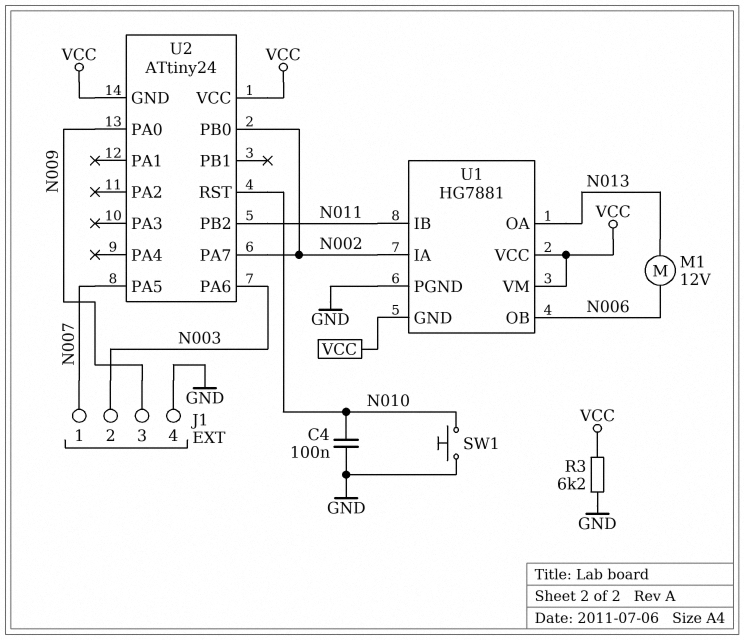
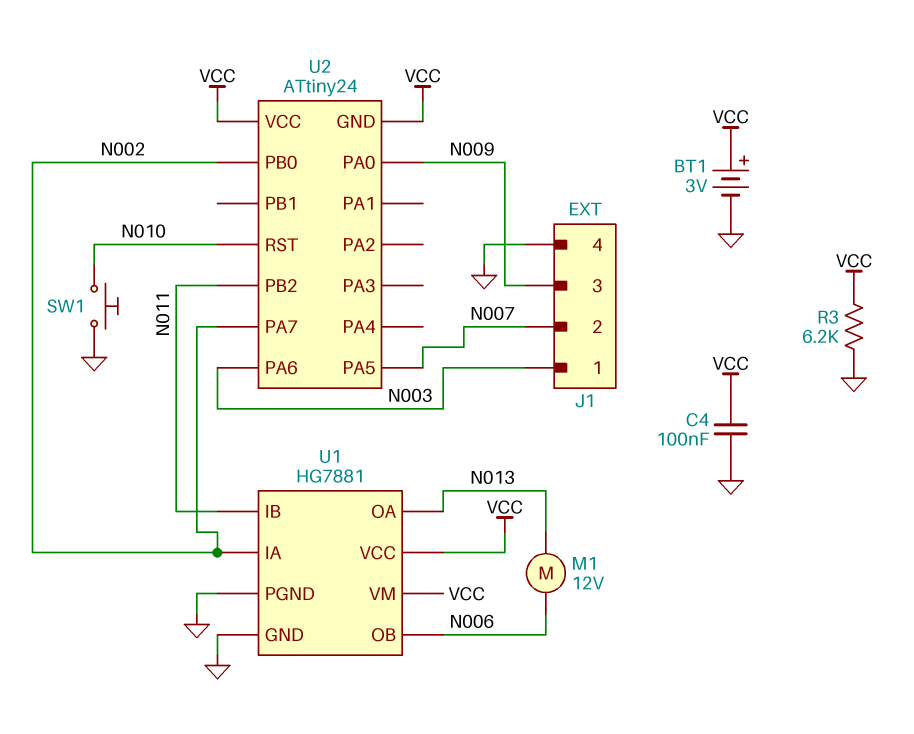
BT1: none -> 3V (plus VCC, minus GND)
C4: 100nF (GND, N010) -> 100nF (GND, VCC)
J1 pin 1: N007 -> N003
J1 pin 2: N003 -> N007
U1 pin GND: VCC -> GND

